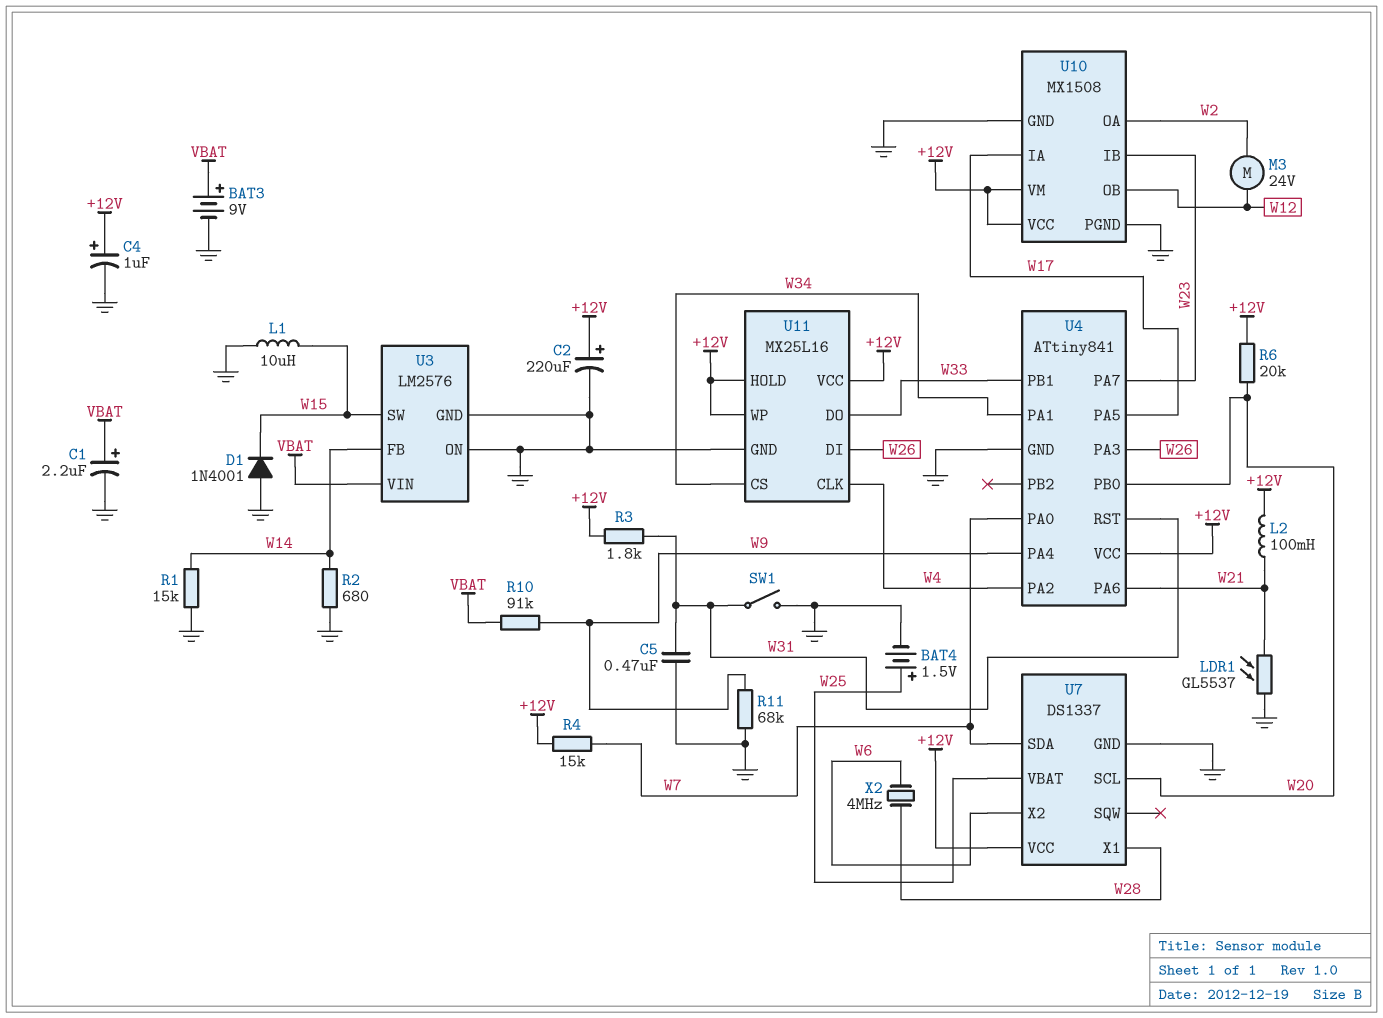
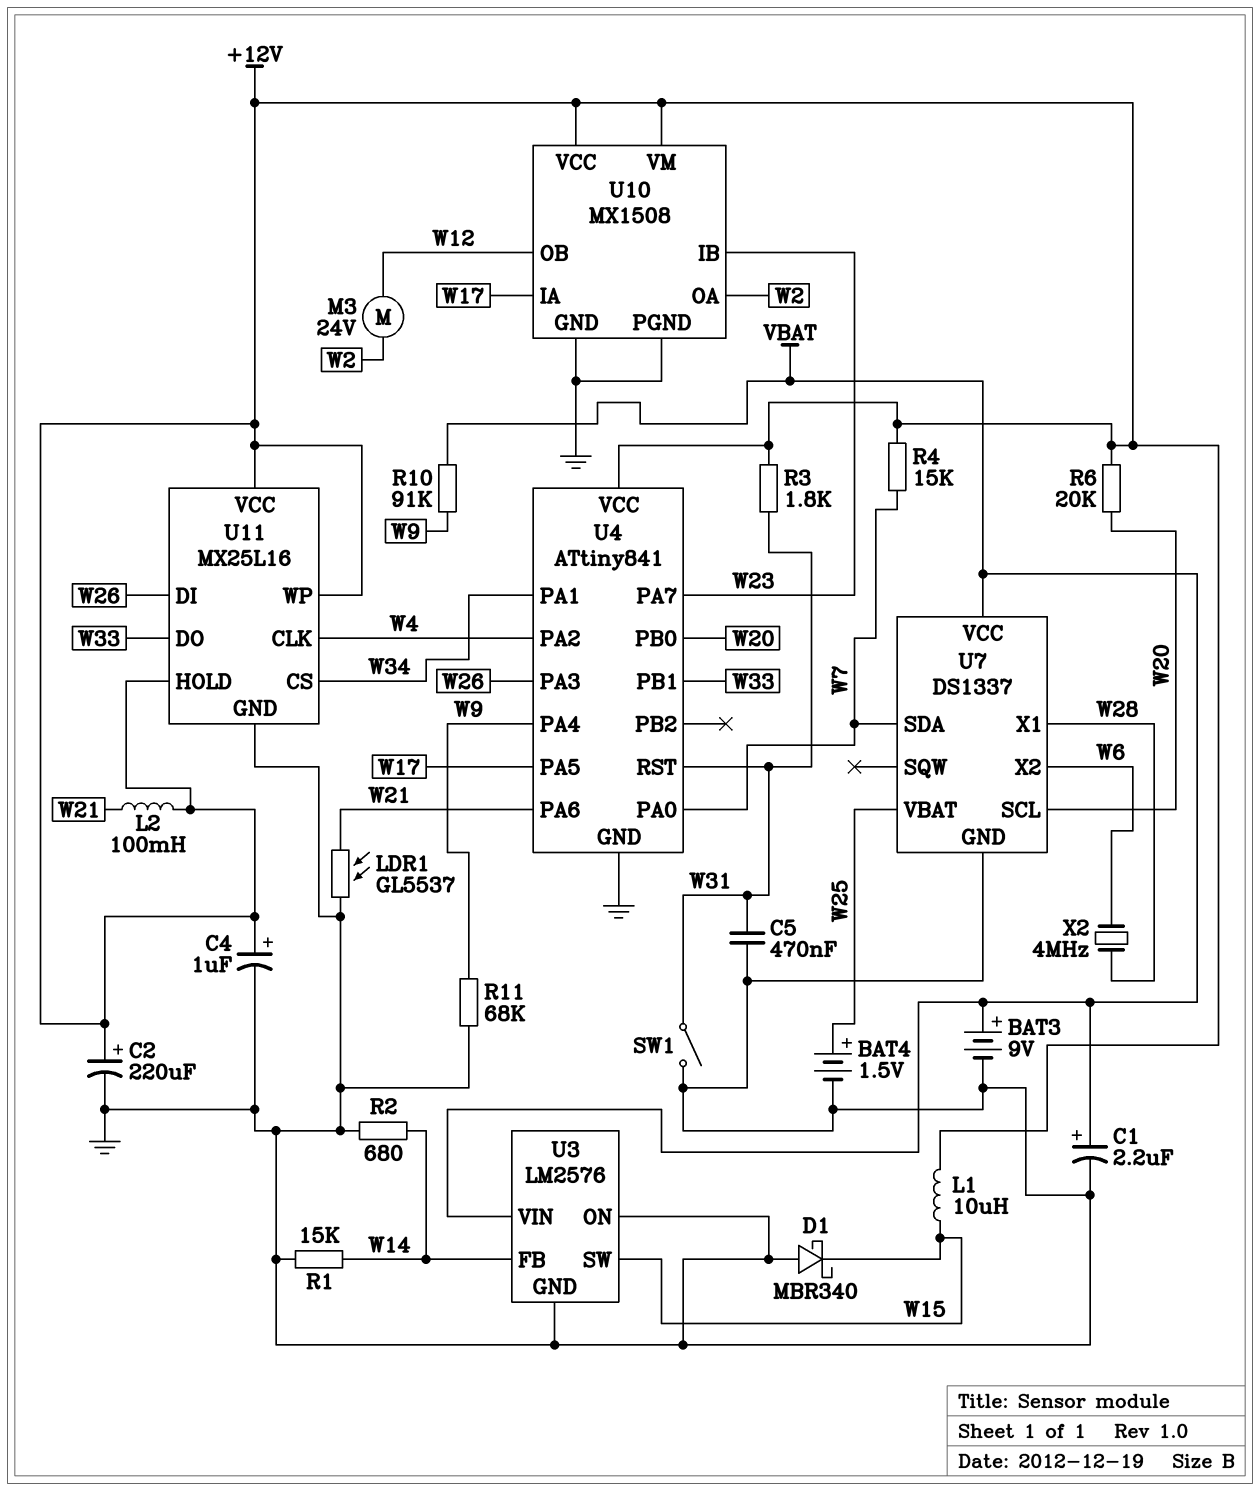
D1: diode 1N4001 (A GND, K W15) -> schottky MBR340 (A GND, K W15)
L1: 10uH (GND, W15) -> 10uH (+12V, W15)
U7 pin VCC: +12V -> VBAT

